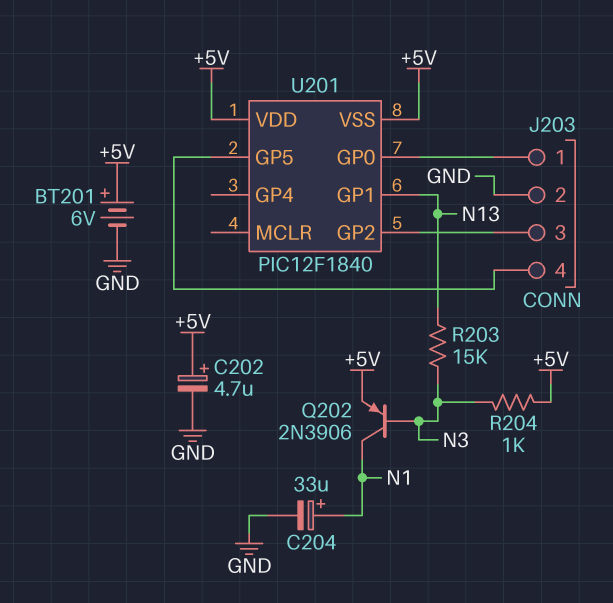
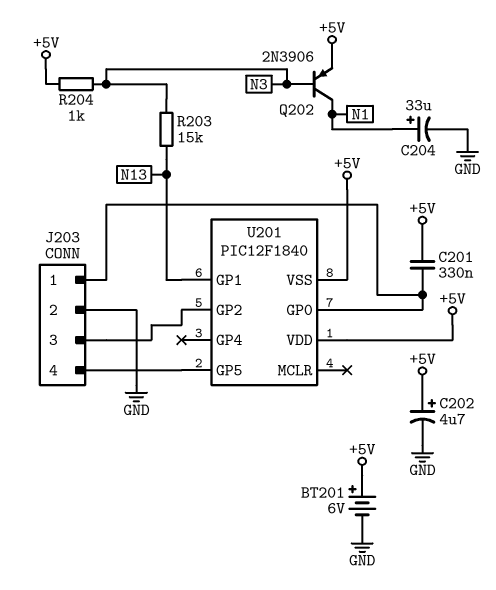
C201: none -> 330nF (+5V, J203/1)

